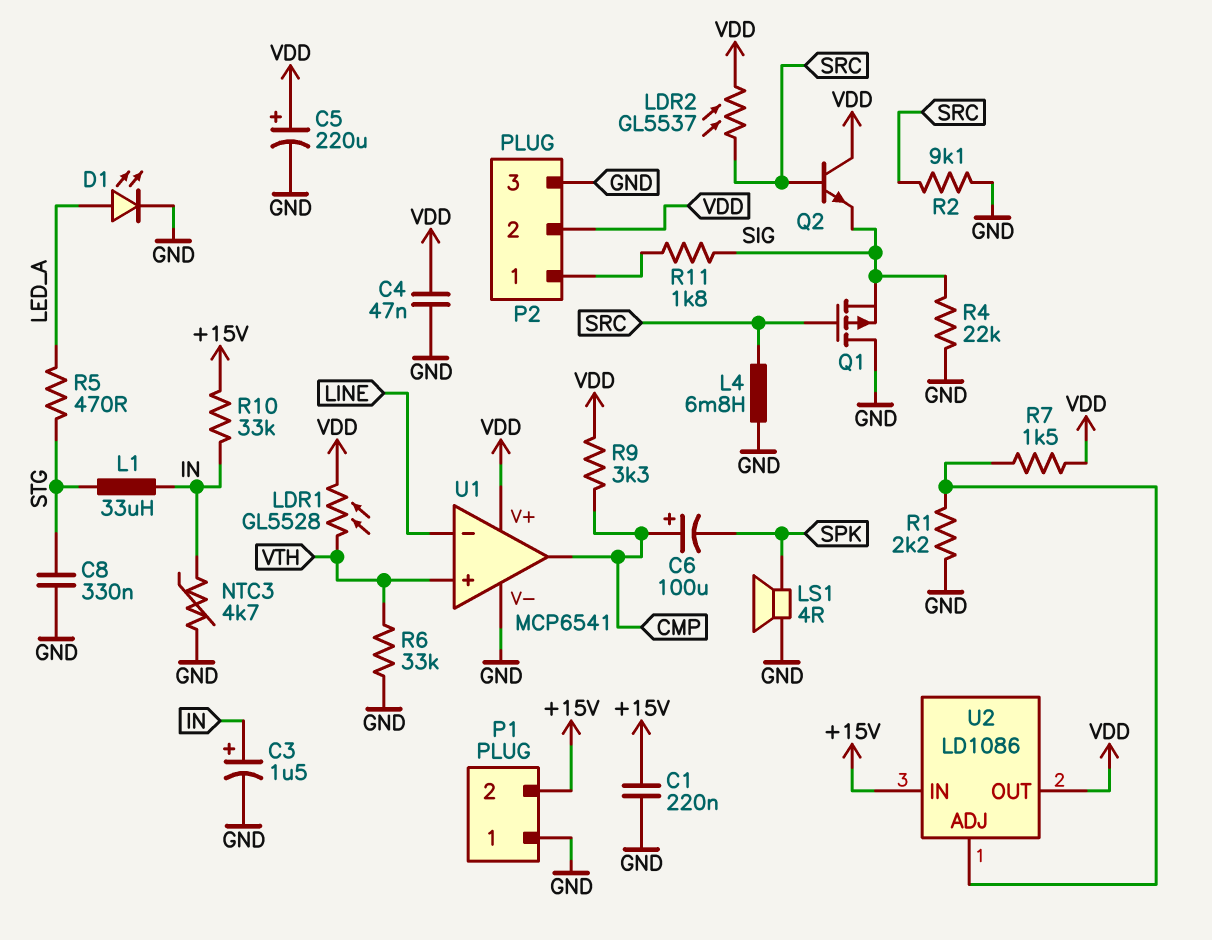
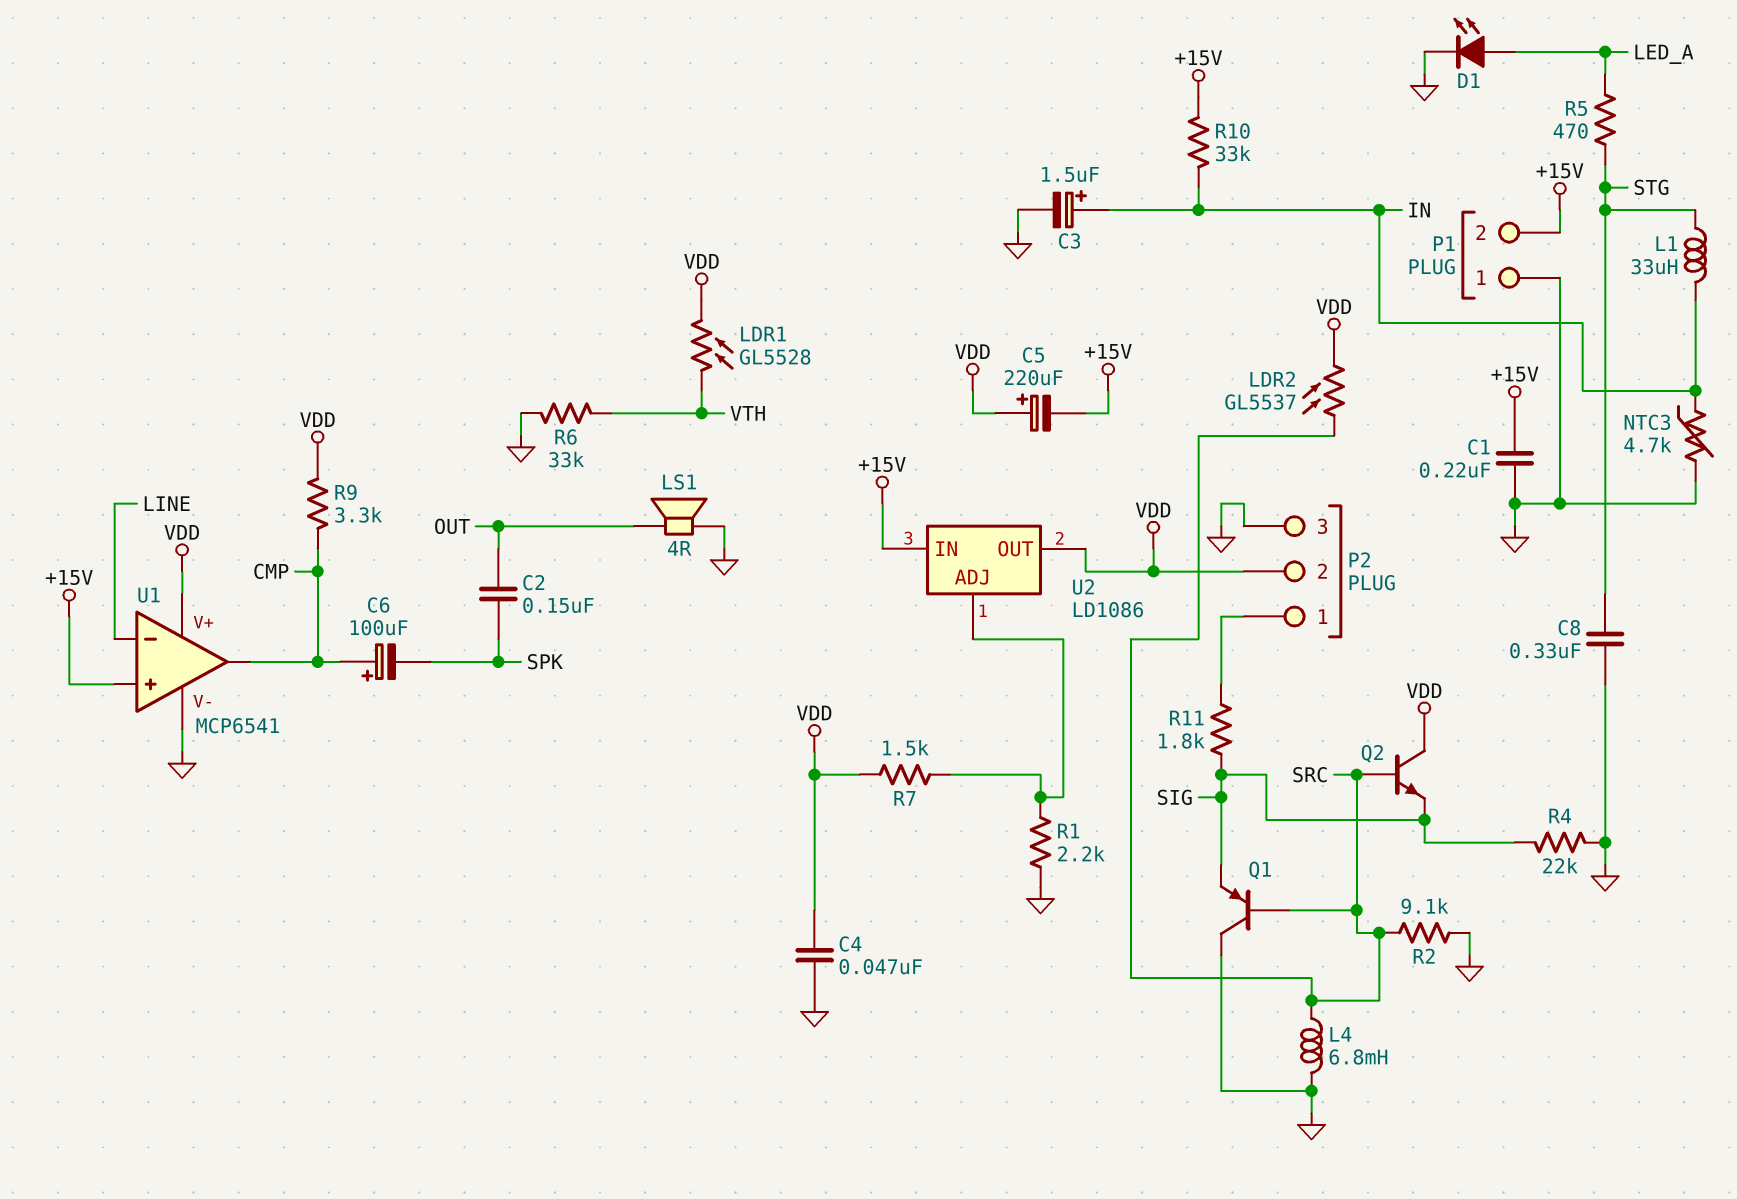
C2: none -> 150nF (OUT, SPK)
C5: 220uF (plus VDD, minus GND) -> 220uF (plus VDD, minus +15V)
LS1: speaker 4R (GND, SPK) -> speaker 4R (GND, OUT)
Q1: PMOS (G SRC, D GND, S SIG) -> PNP (B SRC, C GND, E SIG)
U1 pin in+: VTH -> +15V

